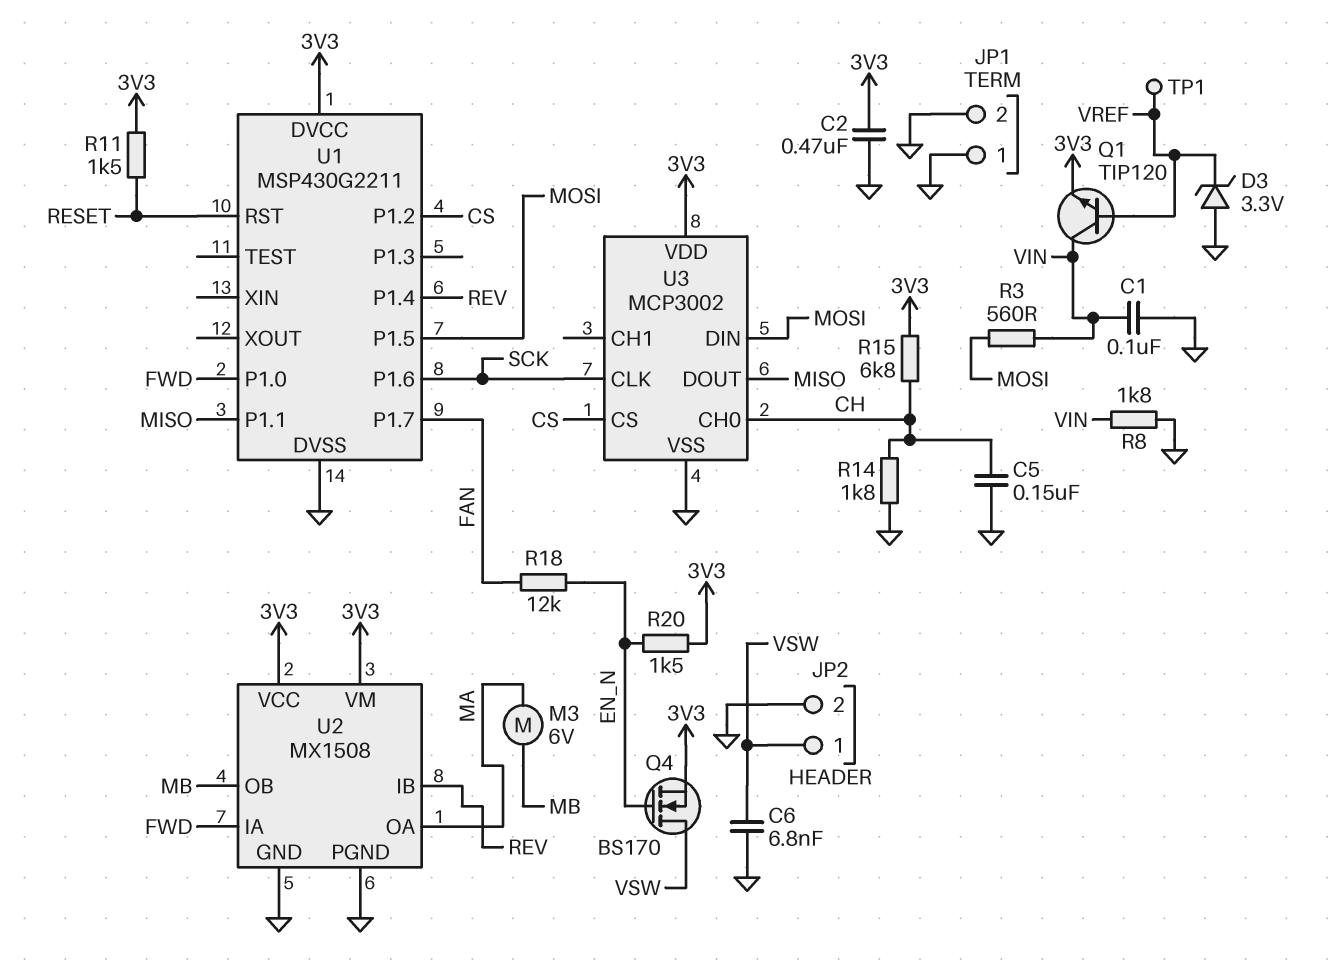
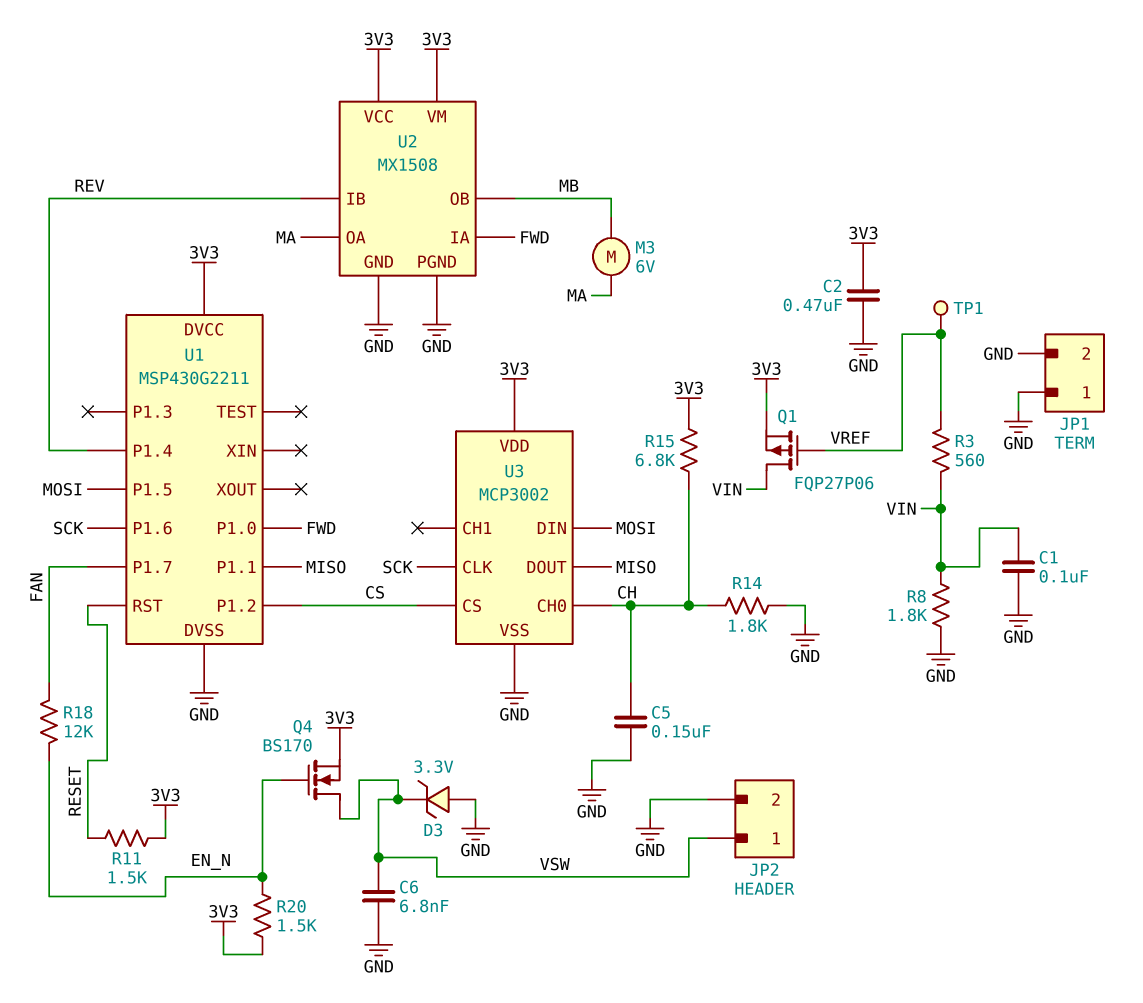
D3: zener 3.3V (A GND, K VREF) -> zener 3.3V (A GND, K VSW)
Q1: NPN TIP120 (B VREF, C VIN, E 3V3) -> PMOS FQP27P06 (G VREF, D VIN, S 3V3)
R3: 560 (MOSI, VIN) -> 560 (VIN, VREF)

